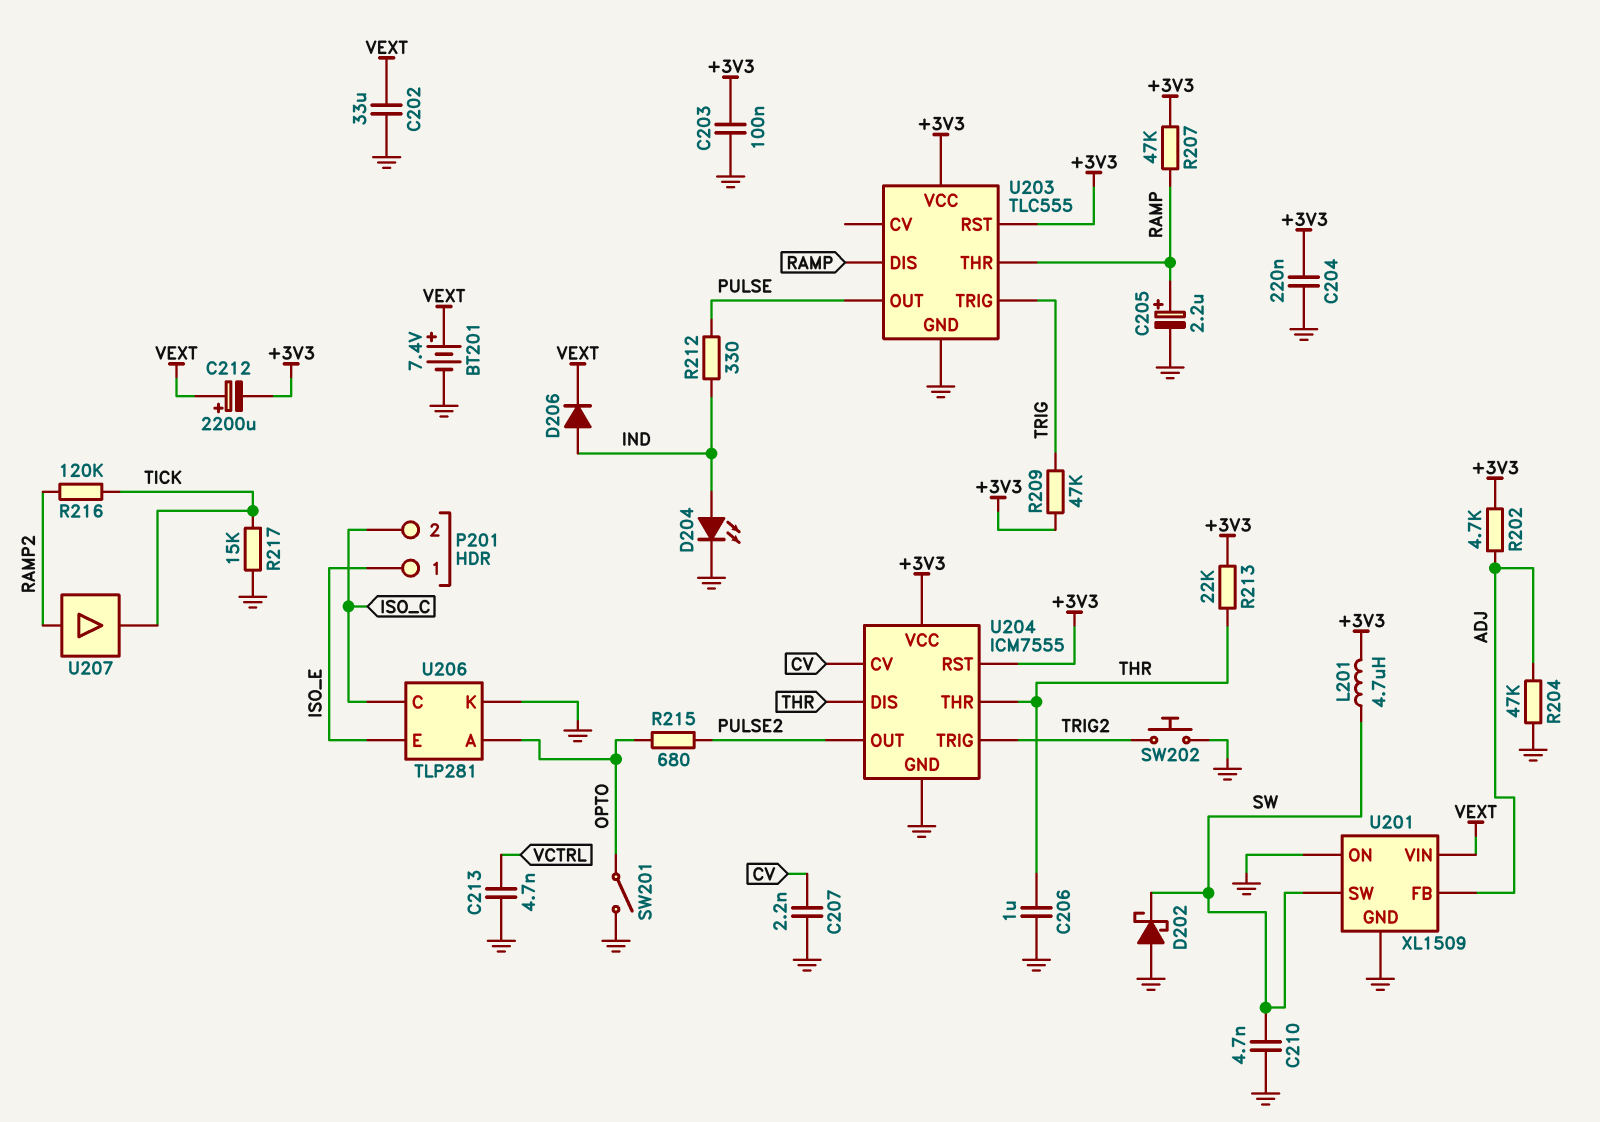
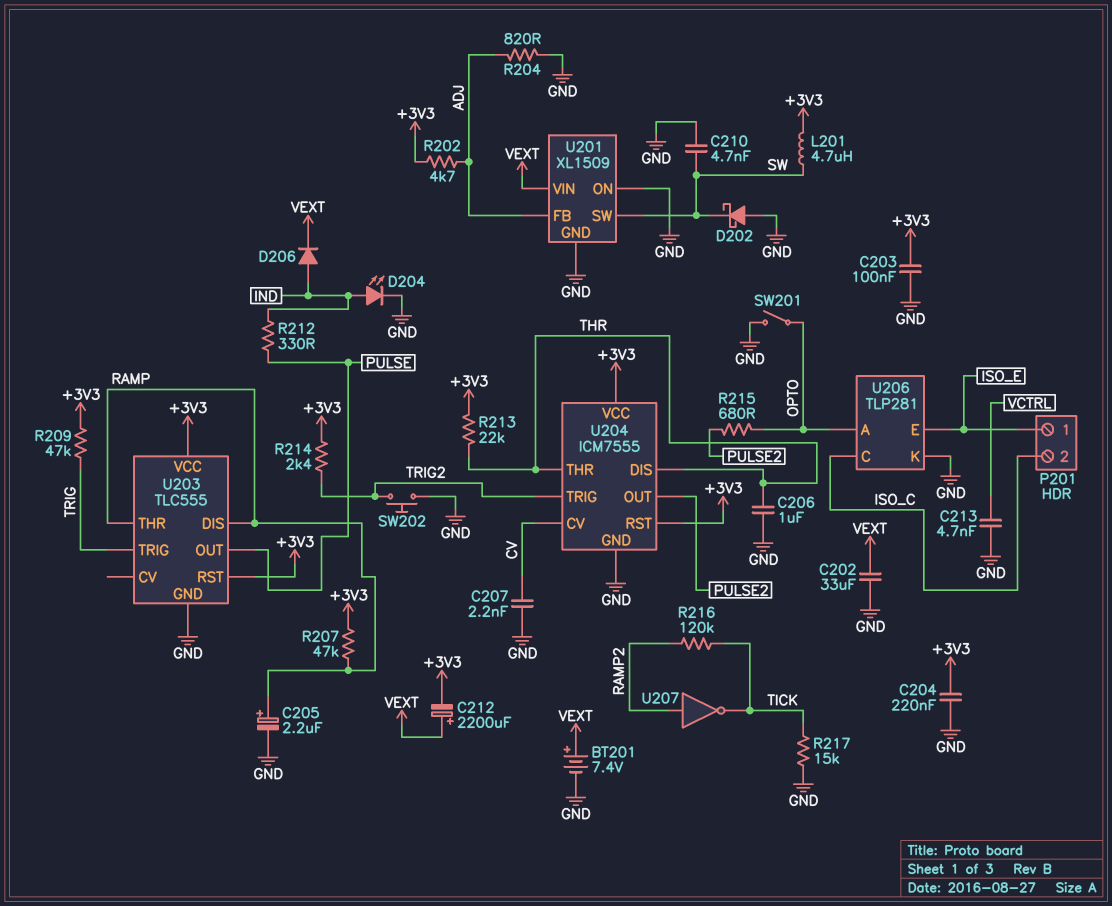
R204: 47k (ADJ, GND) -> 820 (ADJ, GND)
R214: none -> 2.4k (+3V3, TRIG2)
U207: buffer (in RAMP2, out TICK) -> NOT (in RAMP2, out TICK)

